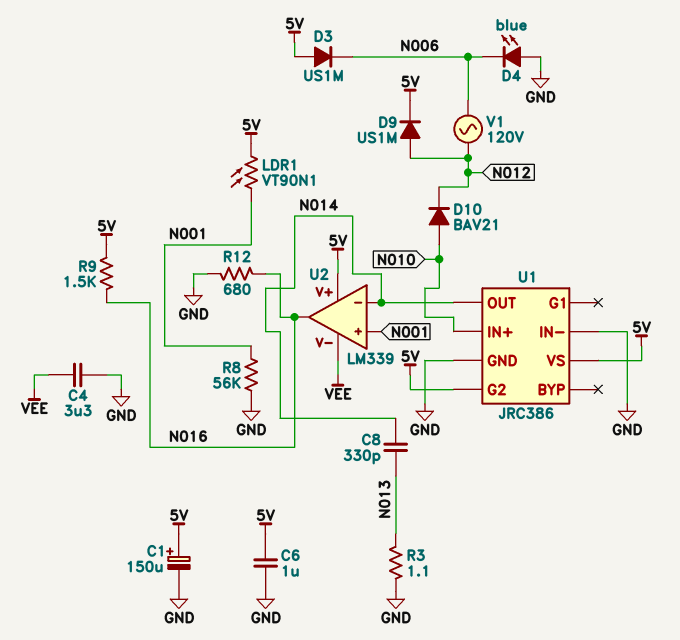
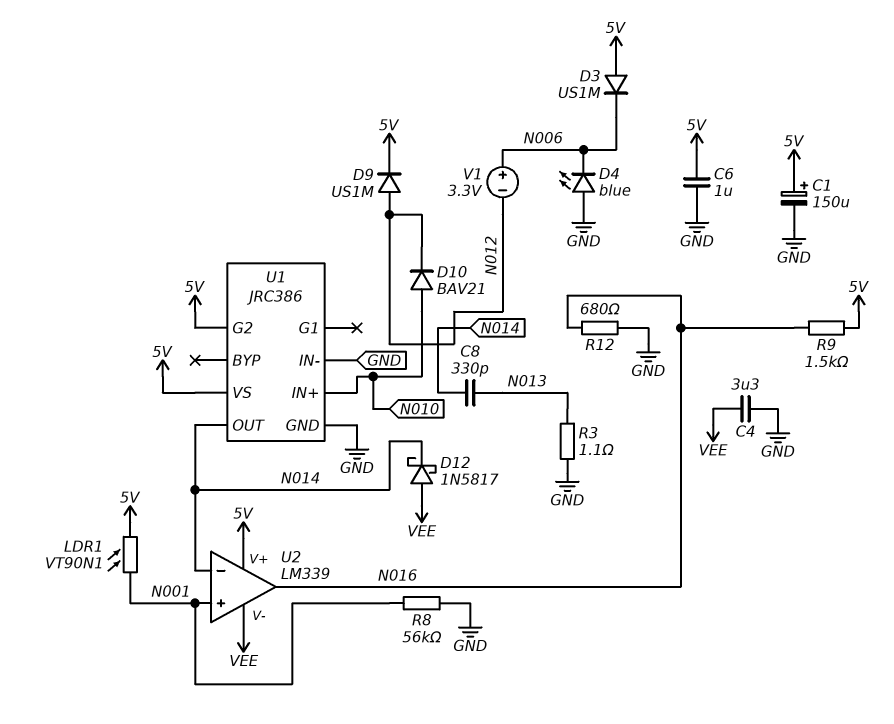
D12: none -> schottky 1N5817 (A VEE, K N014)
V1: AC 120V (N006, N012) -> 3.3V (plus N006, minus N012)

